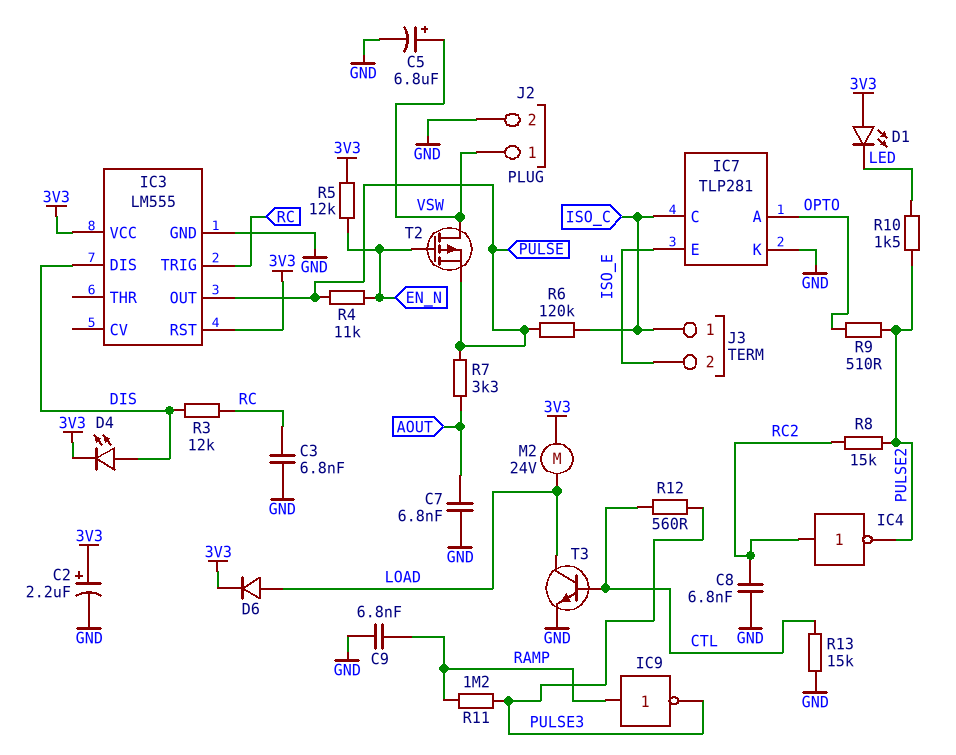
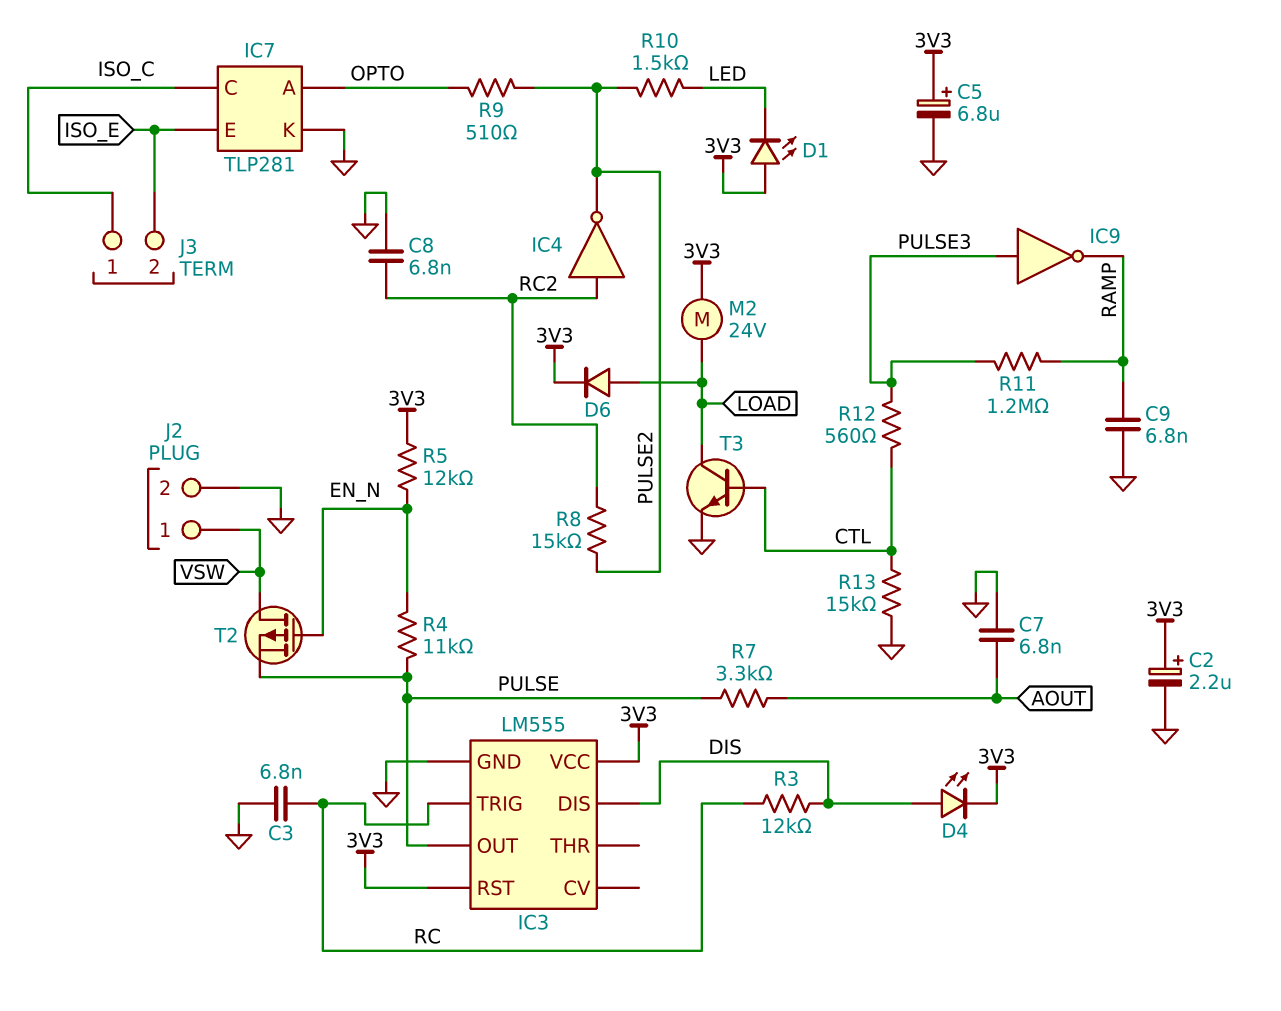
C5: 6.8uF (plus VSW, minus GND) -> 6.8uF (plus 3V3, minus GND)
IC9: NOT (in RAMP, out PULSE3) -> NOT (in PULSE3, out RAMP)
R6: 120k (ISO_C, PULSE) -> none

